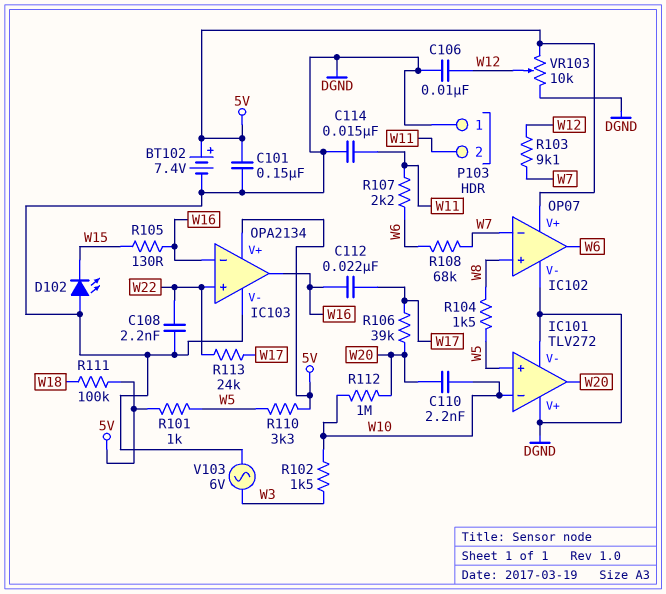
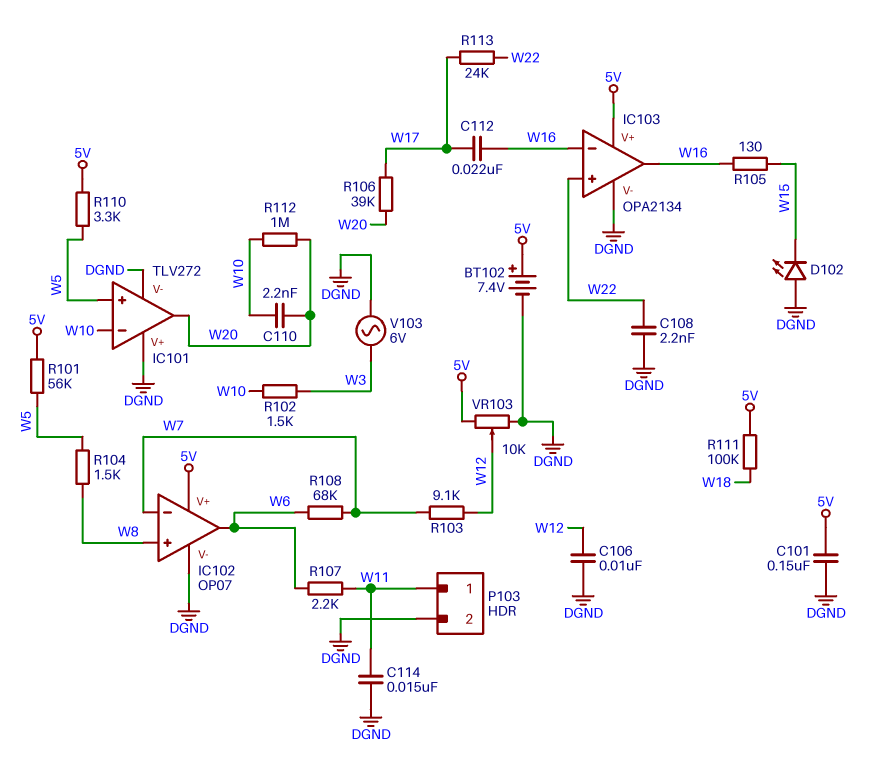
P103 pin 1: DGND -> W11
P103 pin 2: W11 -> DGND
R101: 1k (5V, W5) -> 56k (5V, W5)

